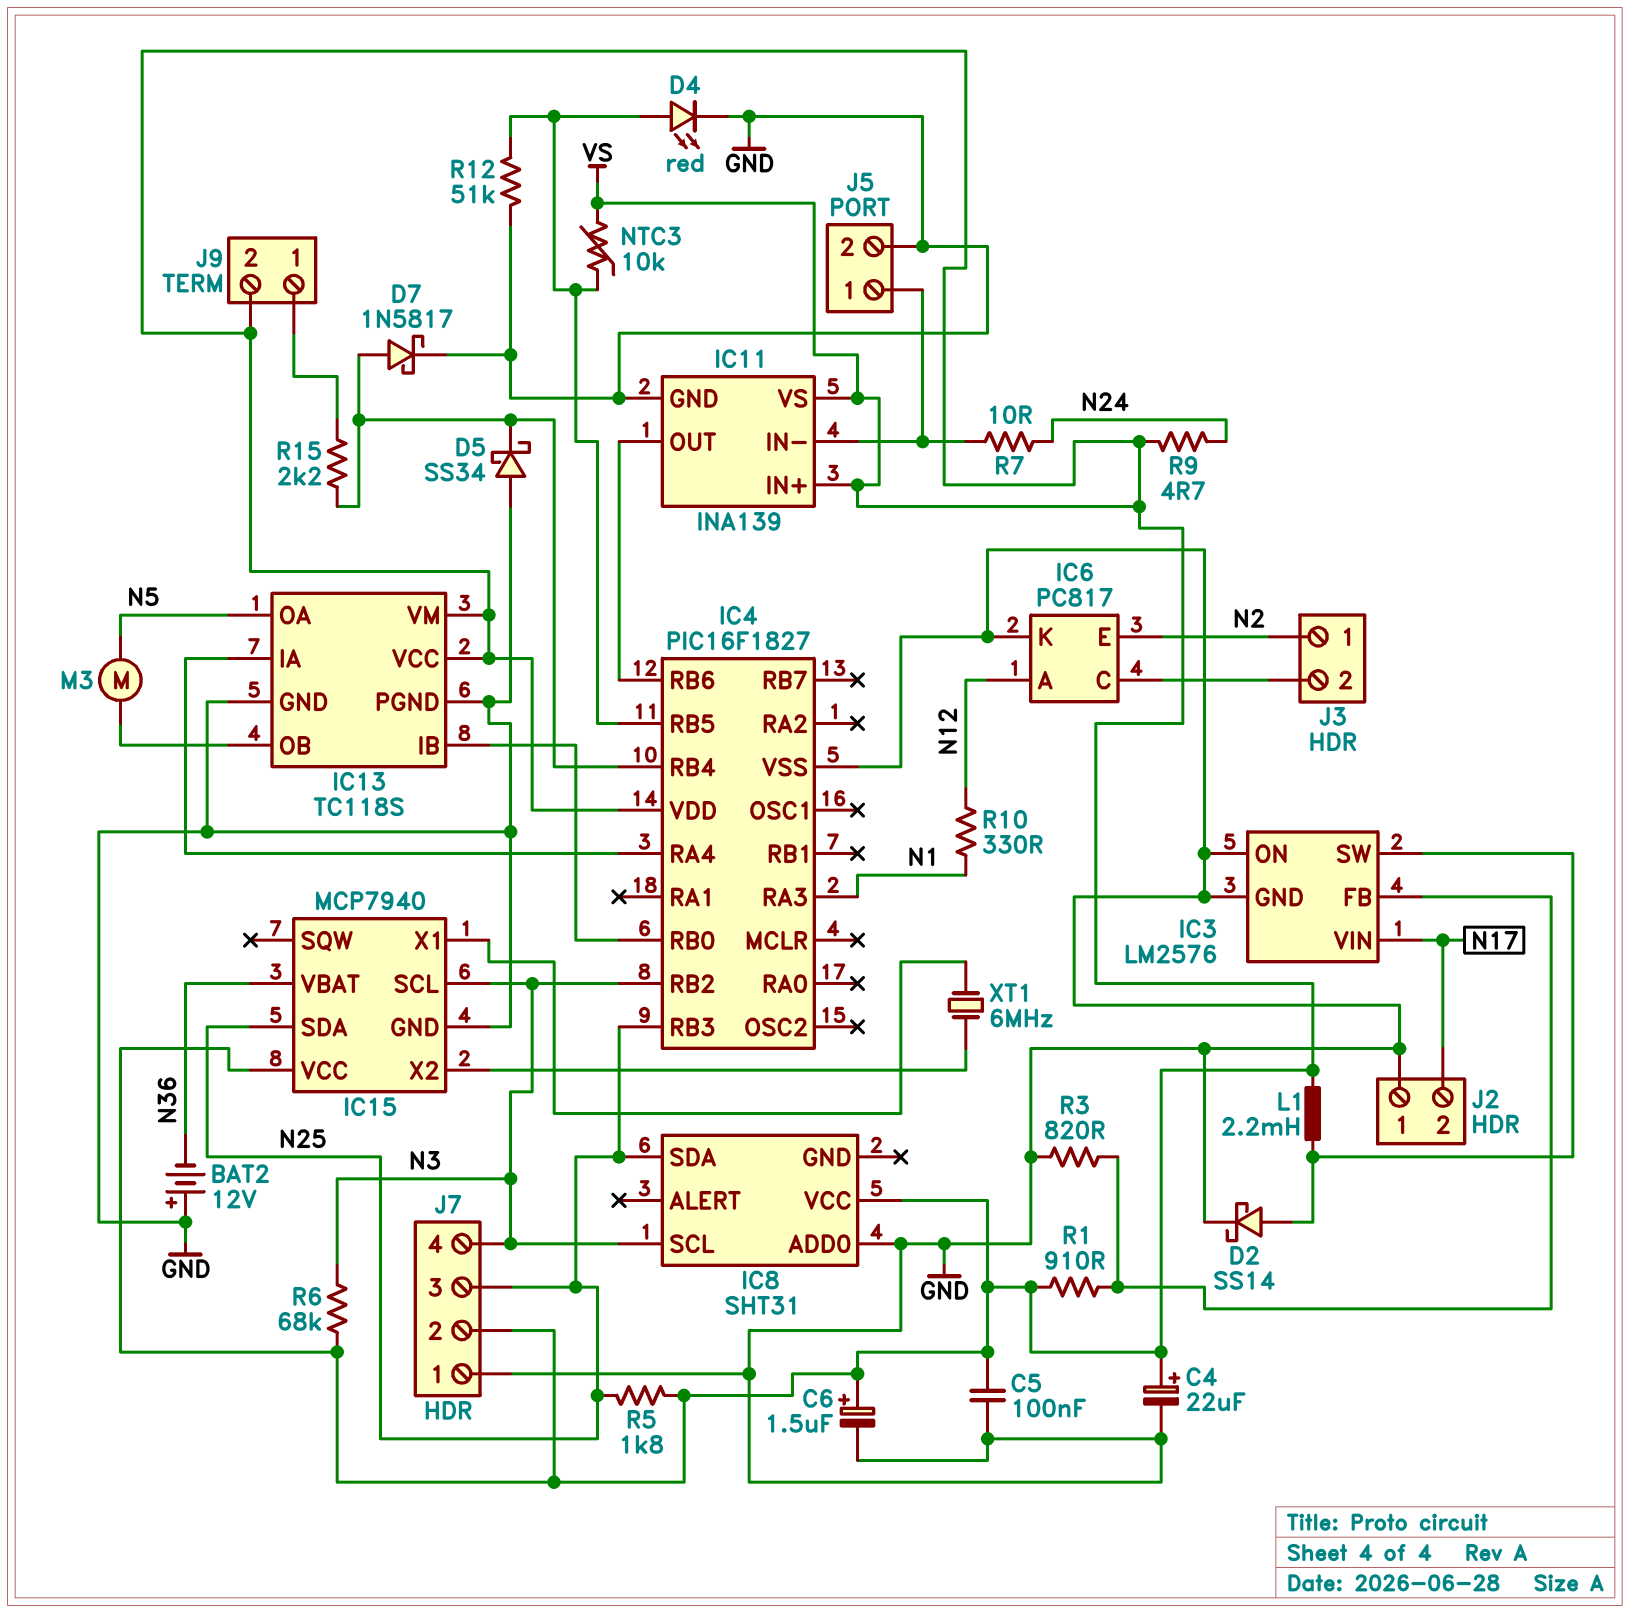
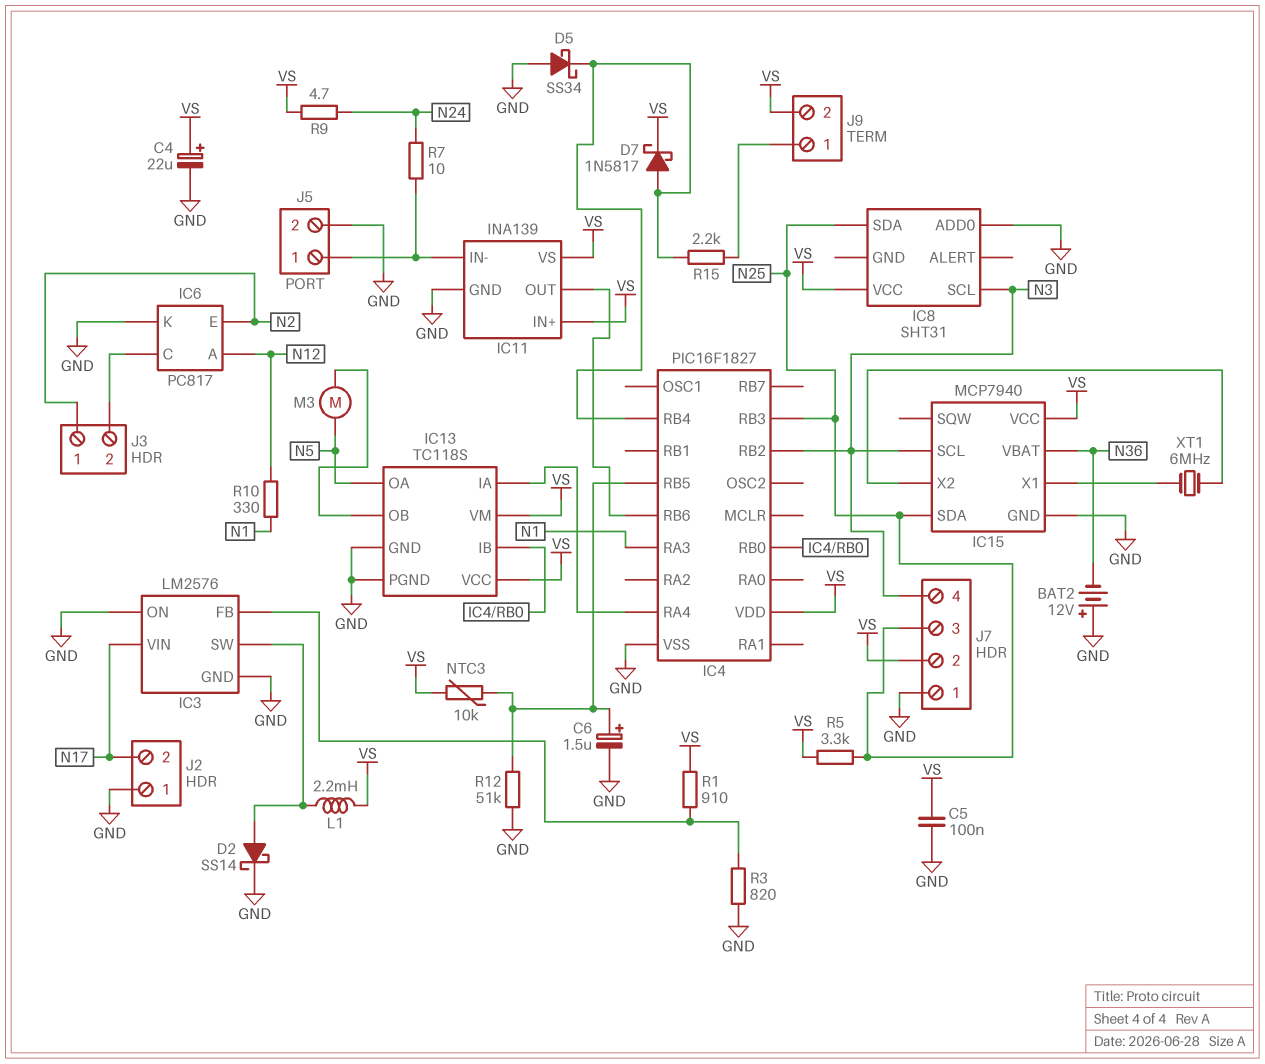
C6: 1.5uF (plus VS, minus GND) -> 1.5uF (plus IC4/RB5, minus GND)
D4: LED red (A IC4/RB5, K GND) -> none
D7: schottky 1N5817 (A IC4/RB4, K GND) -> schottky 1N5817 (A IC4/RB4, K VS)
R5: 1.8k (N25, VS) -> 3.3k (N25, VS)
R6: 68k (N3, VS) -> none

